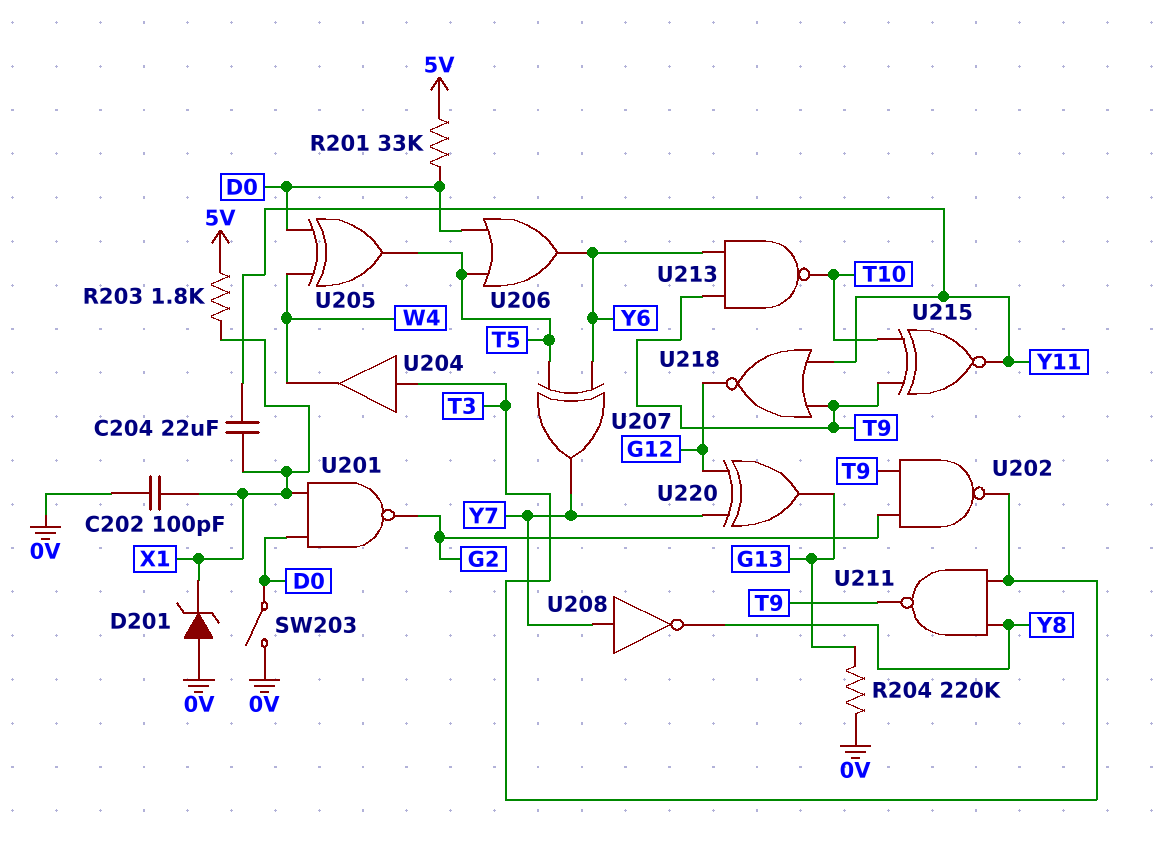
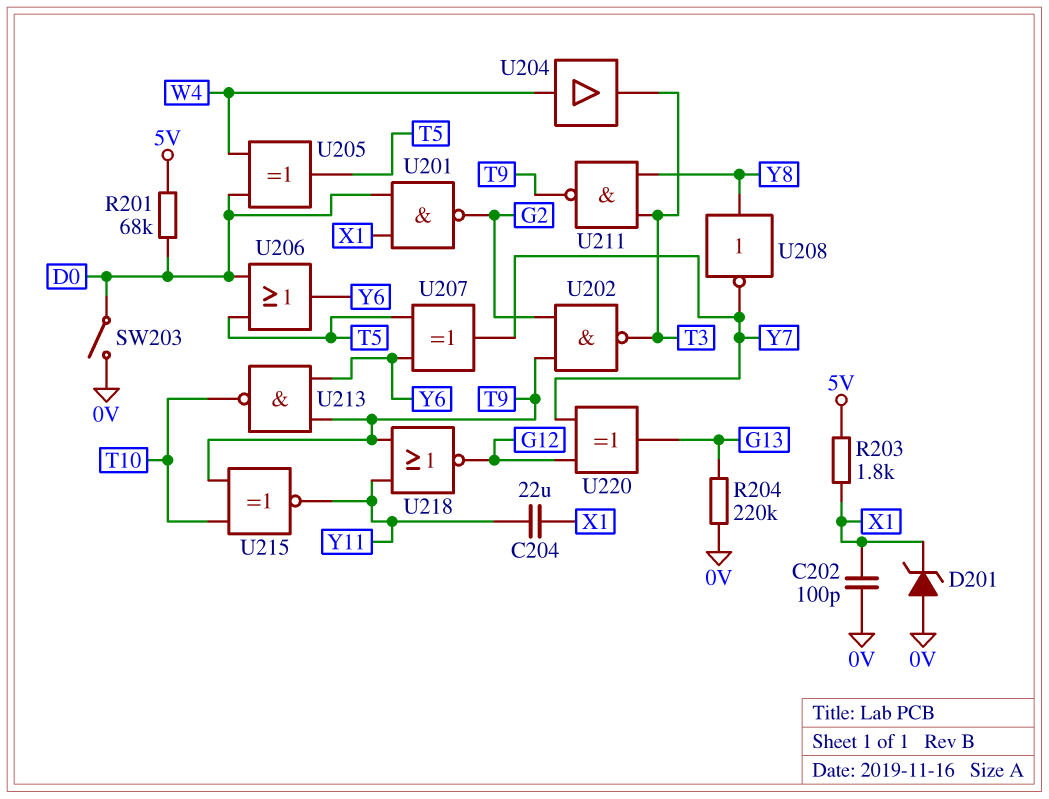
R201: 33k (5V, D0) -> 68k (5V, D0)
U204: buffer (in T3, out W4) -> buffer (in W4, out T3)
U208: NOT (in Y7, out Y8) -> NOT (in Y8, out Y7)

